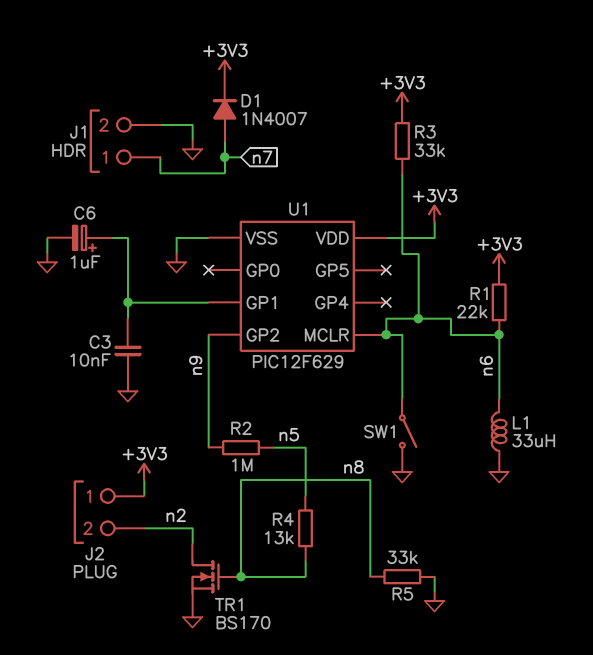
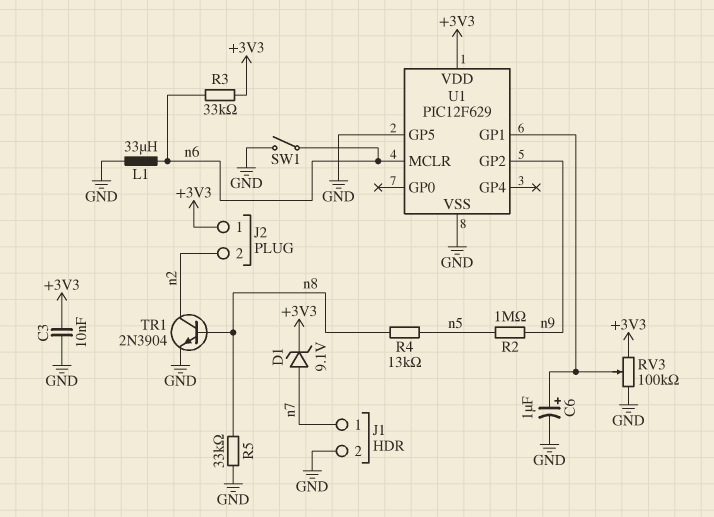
C3: 10nF (GND, U1/GP1) -> 10nF (+3V3, GND)
D1: diode 1N4007 (A n7, K +3V3) -> zener 9.1V (A n7, K +3V3)
R1: 22k (+3V3, n6) -> none
RV3: none -> 100k (+3V3, GND, wiper U1/GP1)
TR1: NMOS BS170 (G n8, D n2, S GND) -> NPN 2N3904 (B n8, C n2, E GND)
U1 pin GP5: none -> GND

